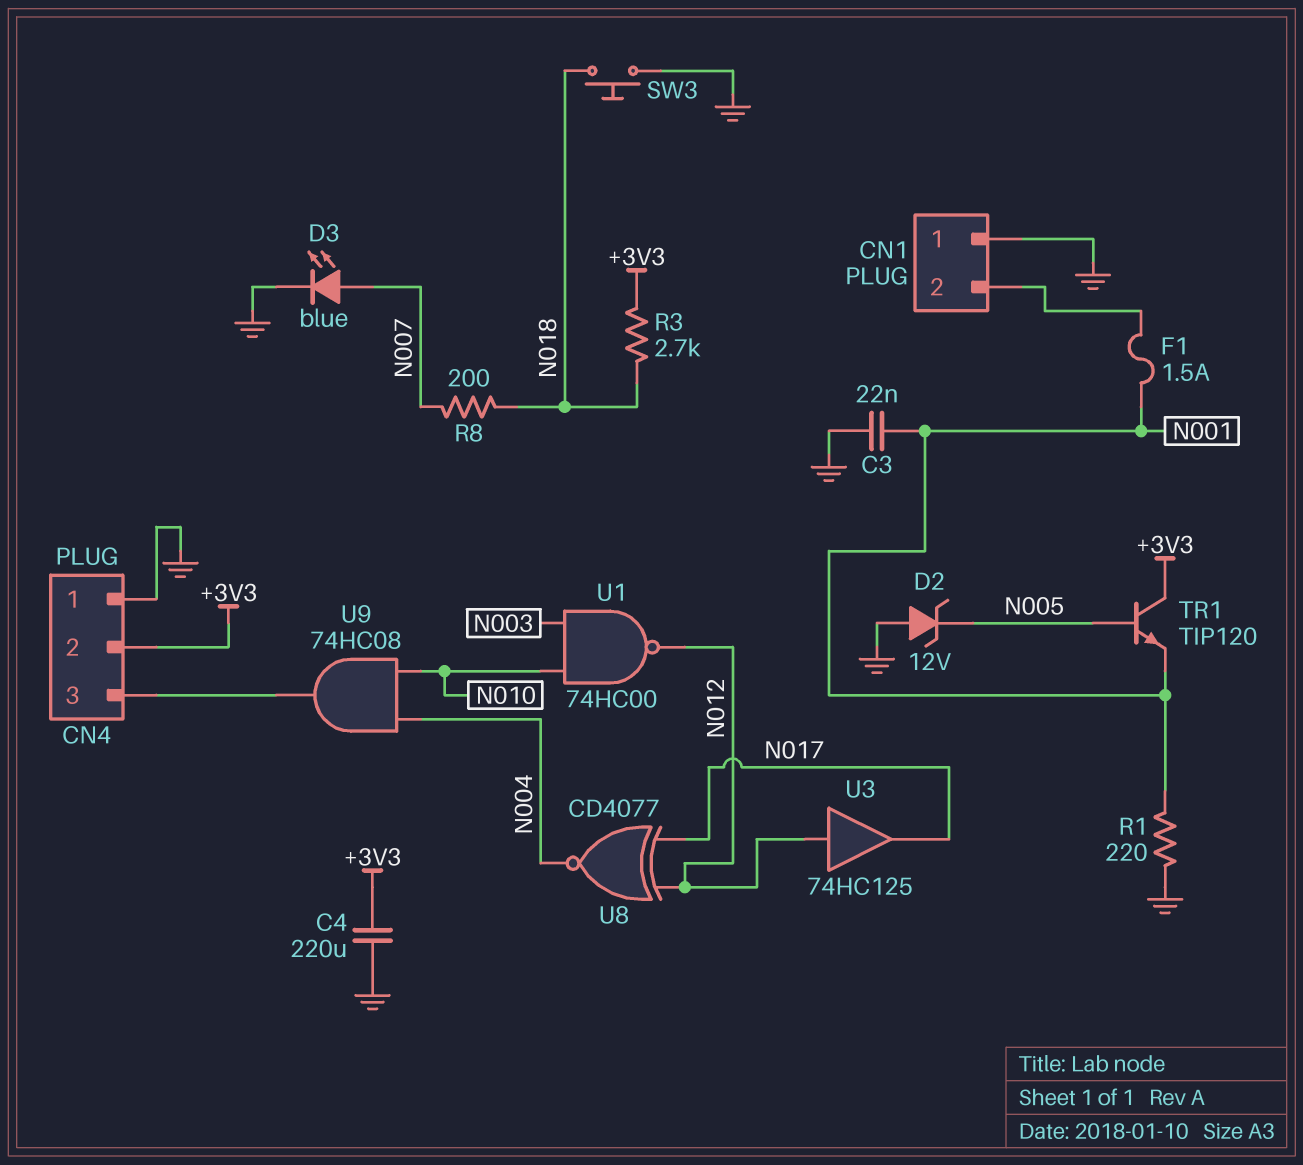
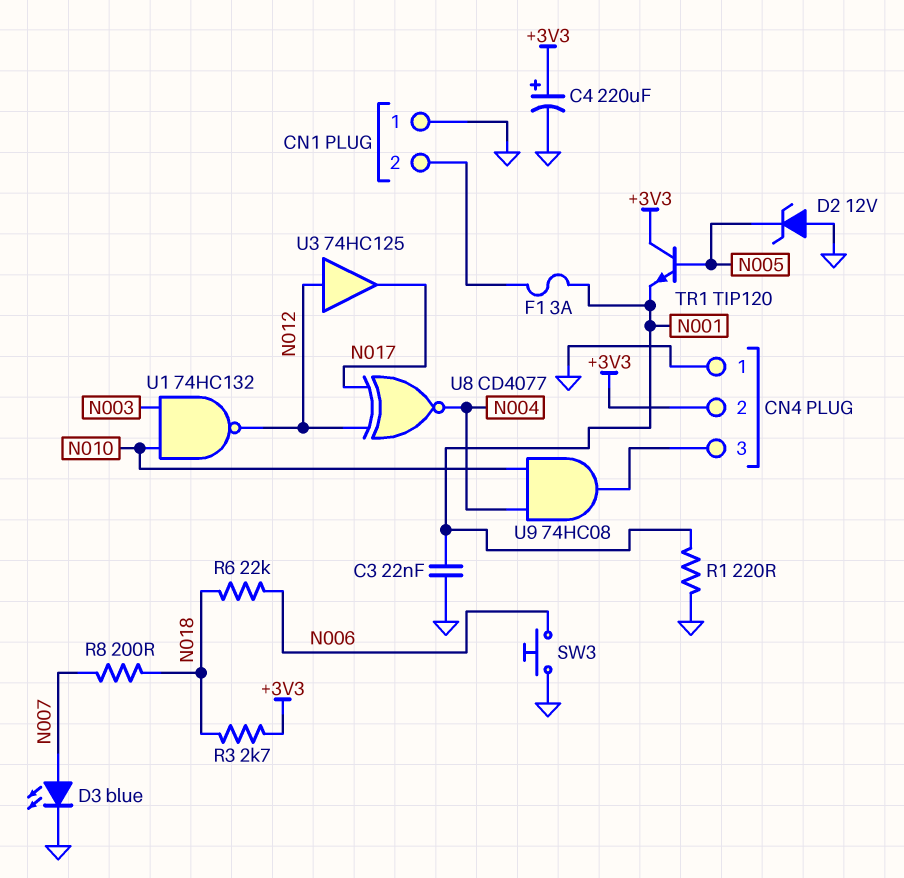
C4: 220uF (+3V3, GND) -> 220uF (plus +3V3, minus GND)
F1: 1.5A (CN1/2, N001) -> 3A (CN1/2, N001)
R6: none -> 22k (N006, N018)
SW3: button (GND, N018) -> button (GND, N006)
U1: NAND 74HC00 (in N003, in N010, out N012) -> NAND 74HC132 (in N003, in N010, out N012)

